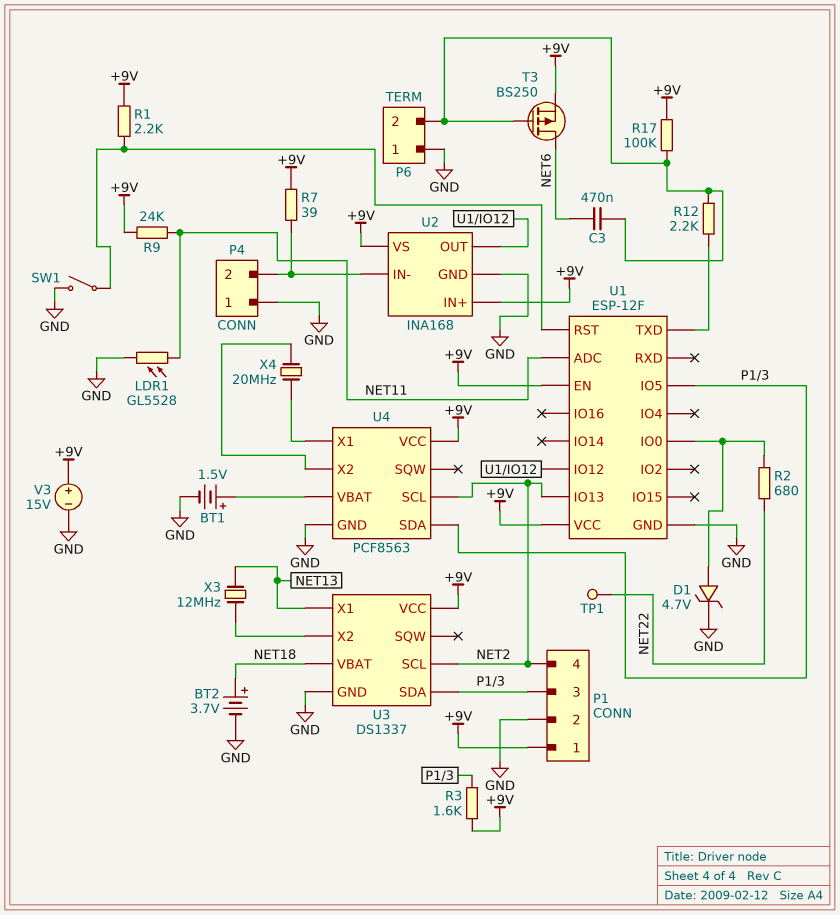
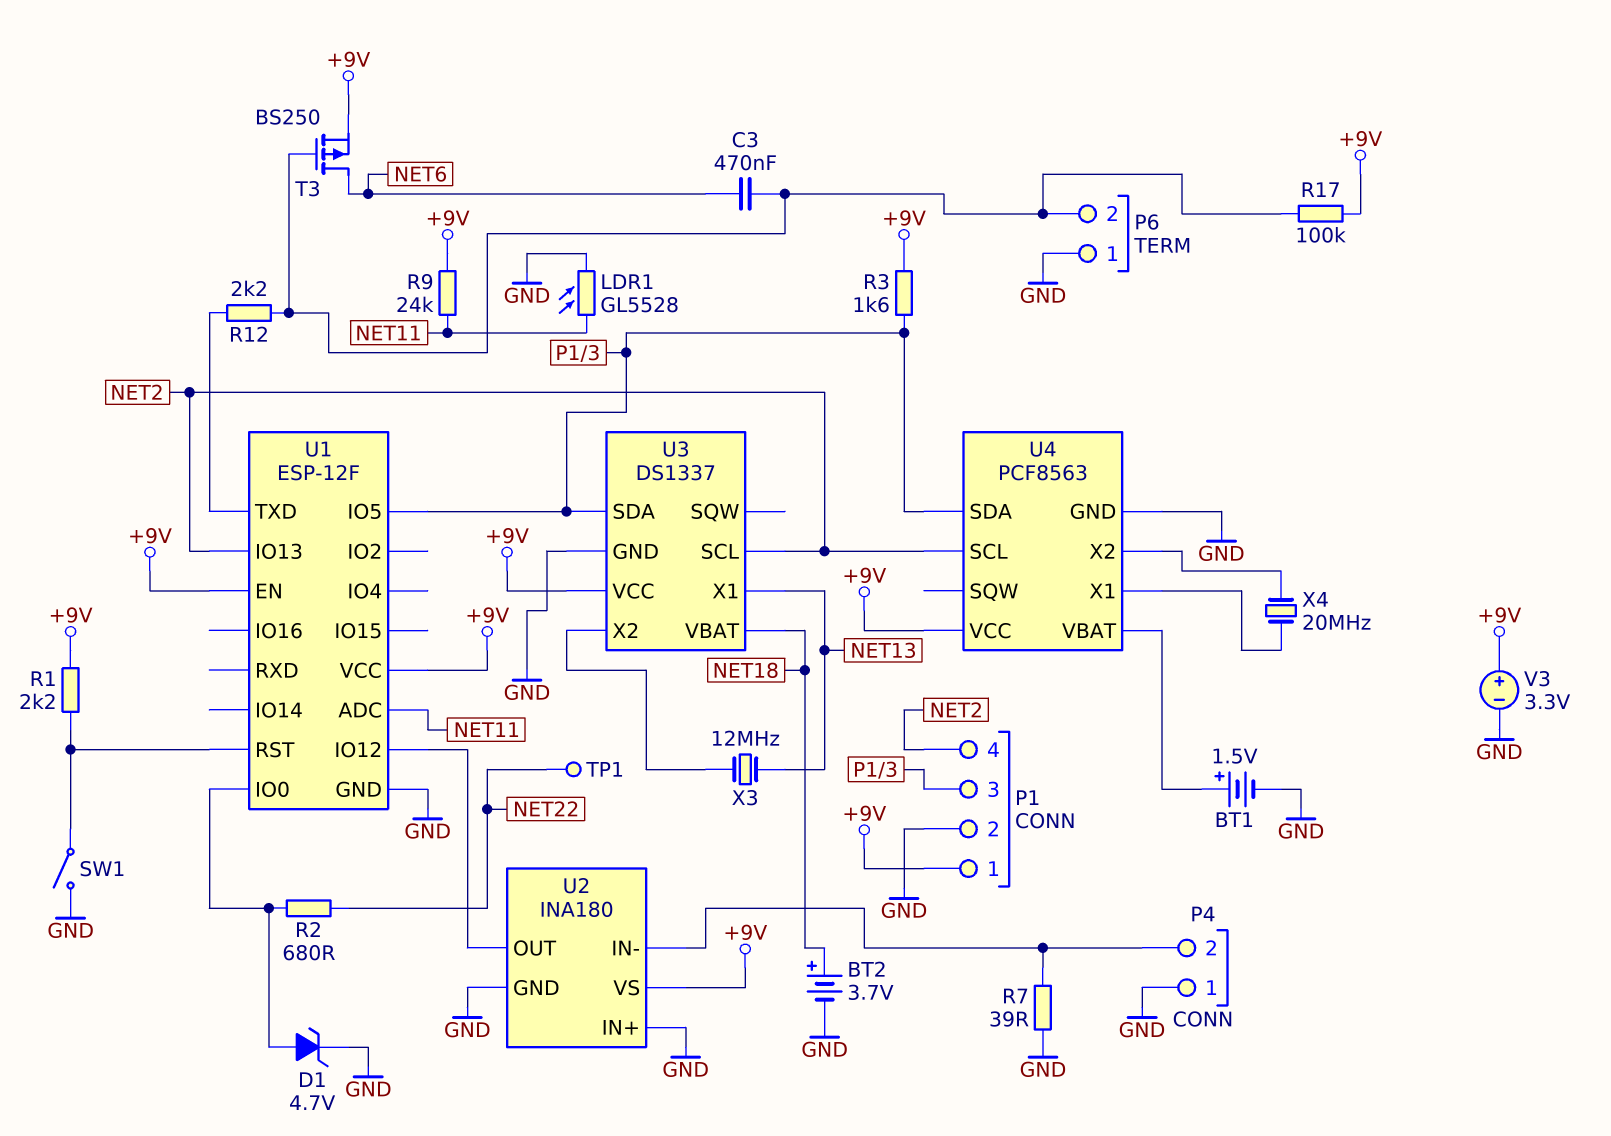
R7: 39 (+9V, P4/2) -> 39 (GND, P4/2)
U2: INA168 -> INA180
U2 pin IN+: +9V -> GND
V3: 15V (plus +9V, minus GND) -> 3.3V (plus +9V, minus GND)

